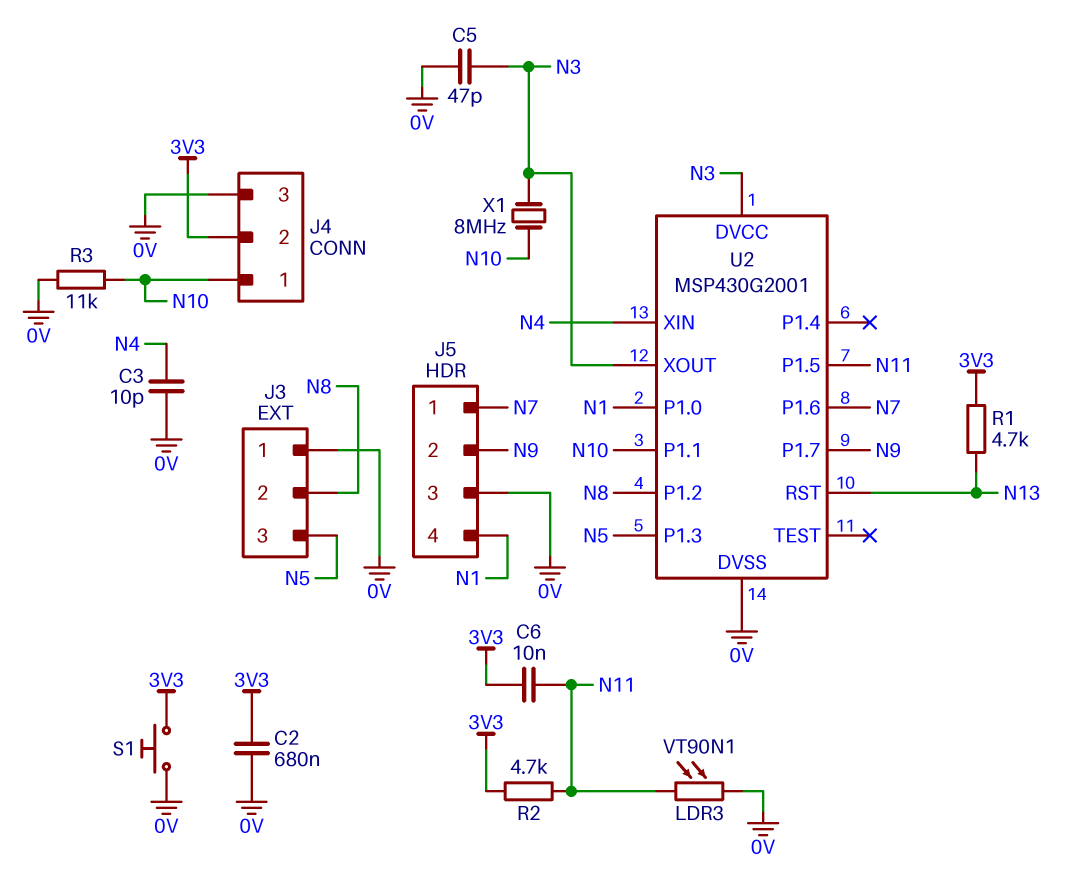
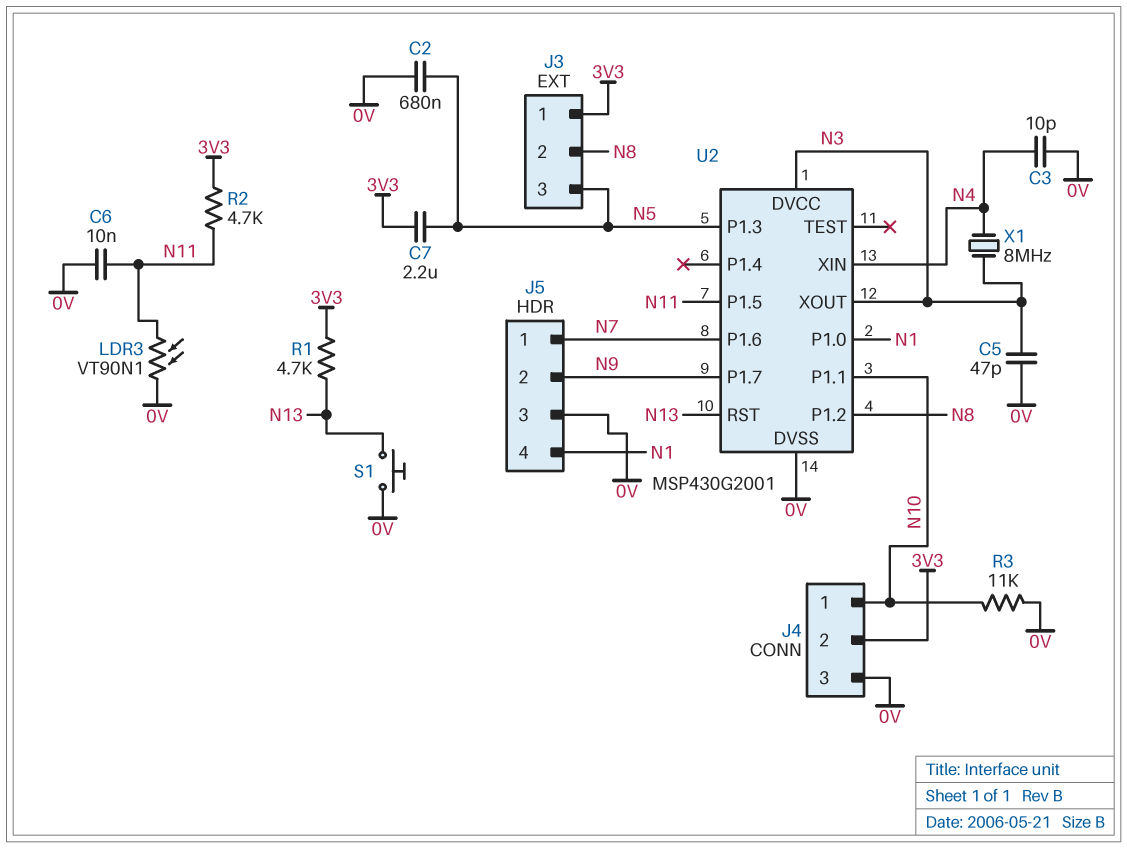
C2: 680nF (0V, 3V3) -> 680nF (0V, N5)
C6: 10nF (3V3, N11) -> 10nF (0V, N11)
C7: none -> 2.2uF (3V3, N5)
J3 pin 1: 0V -> 3V3
S1: button (0V, 3V3) -> button (0V, N13)
X1: 8MHz (N3, N10) -> 8MHz (N3, N4)

